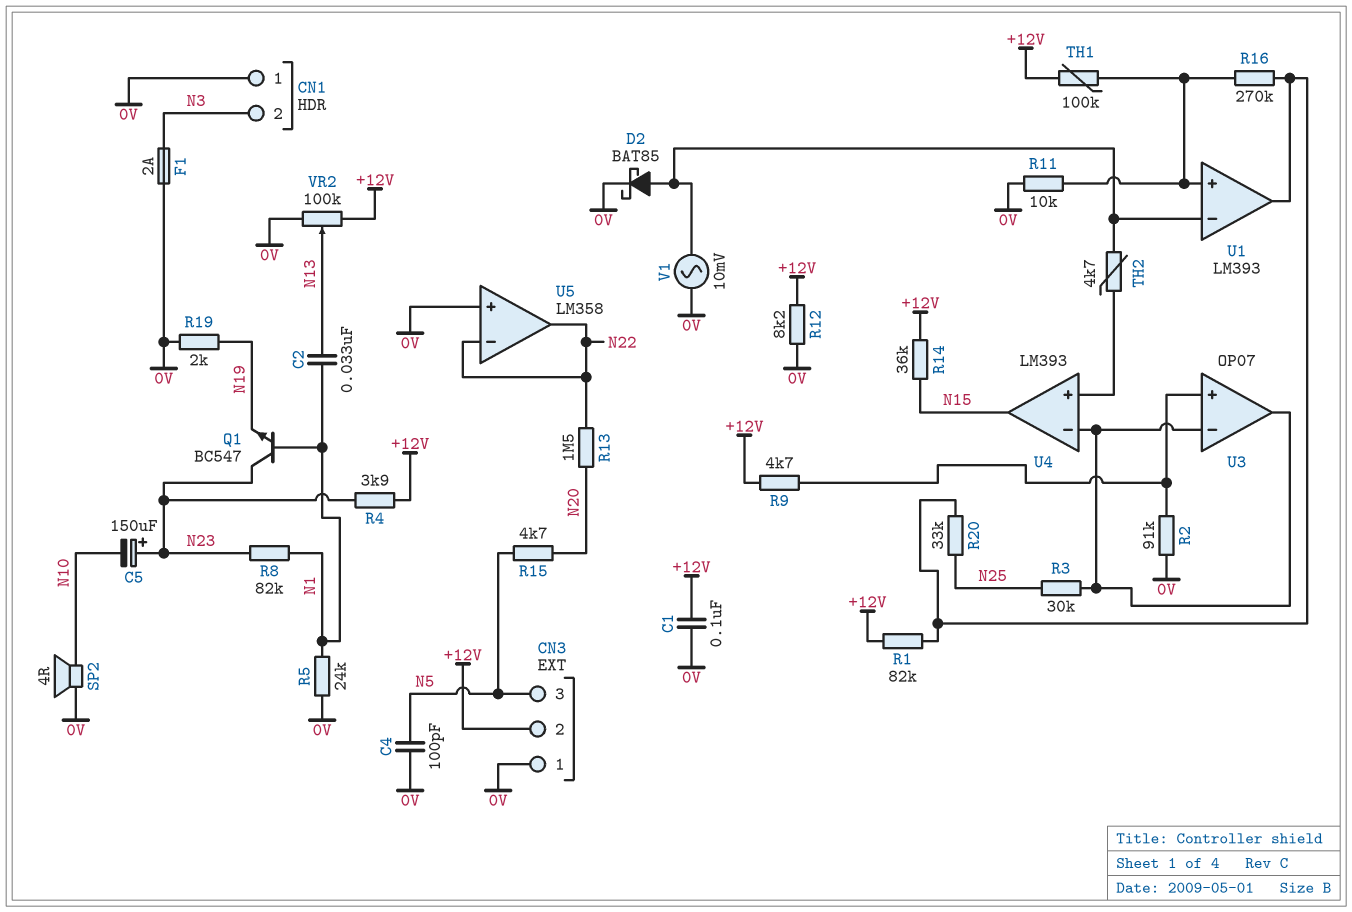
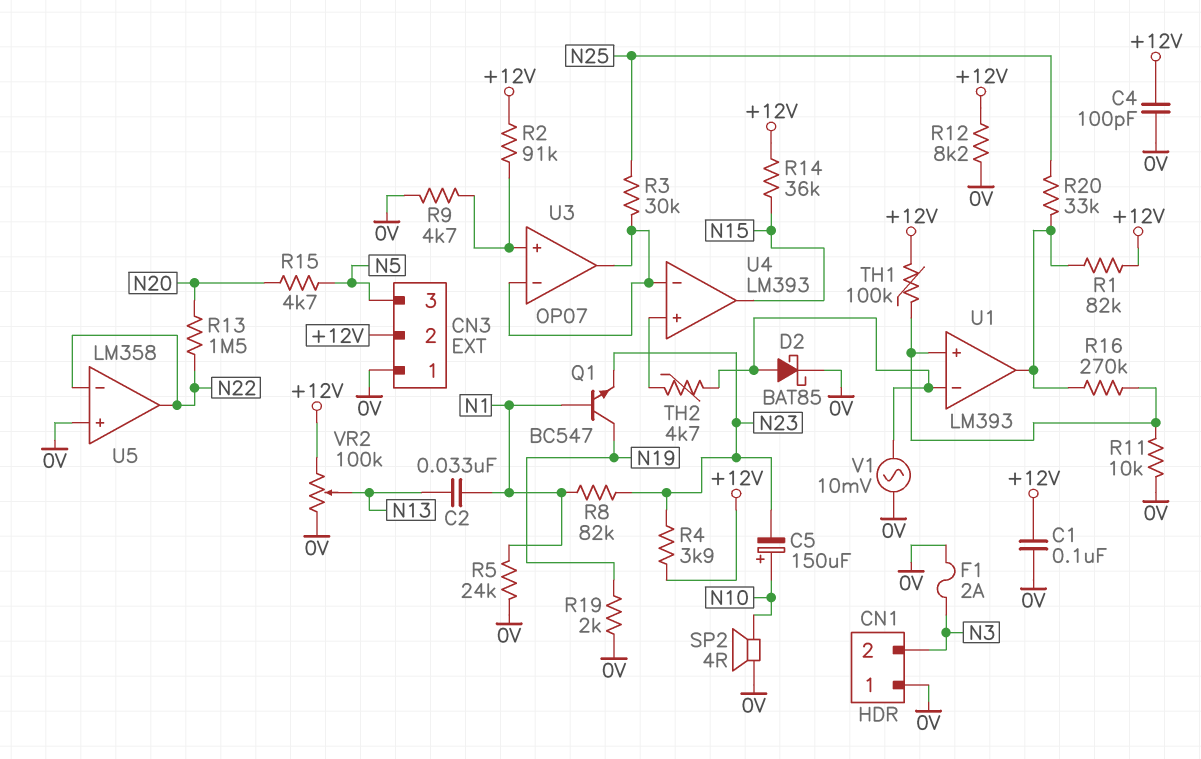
C4: 100pF (0V, N5) -> 100pF (+12V, 0V)
C5: 150uF (plus N23, minus N10) -> 150uF (plus N10, minus N23)
Q1: NPN BC547 (B N1, C N23, E N19) -> NPN BC547 (B N1, C N19, E N23)
R2: 91k (0V, U3/in+) -> 91k (+12V, U3/in+)
R9: 4.7k (+12V, U3/in+) -> 4.7k (0V, U3/in+)

